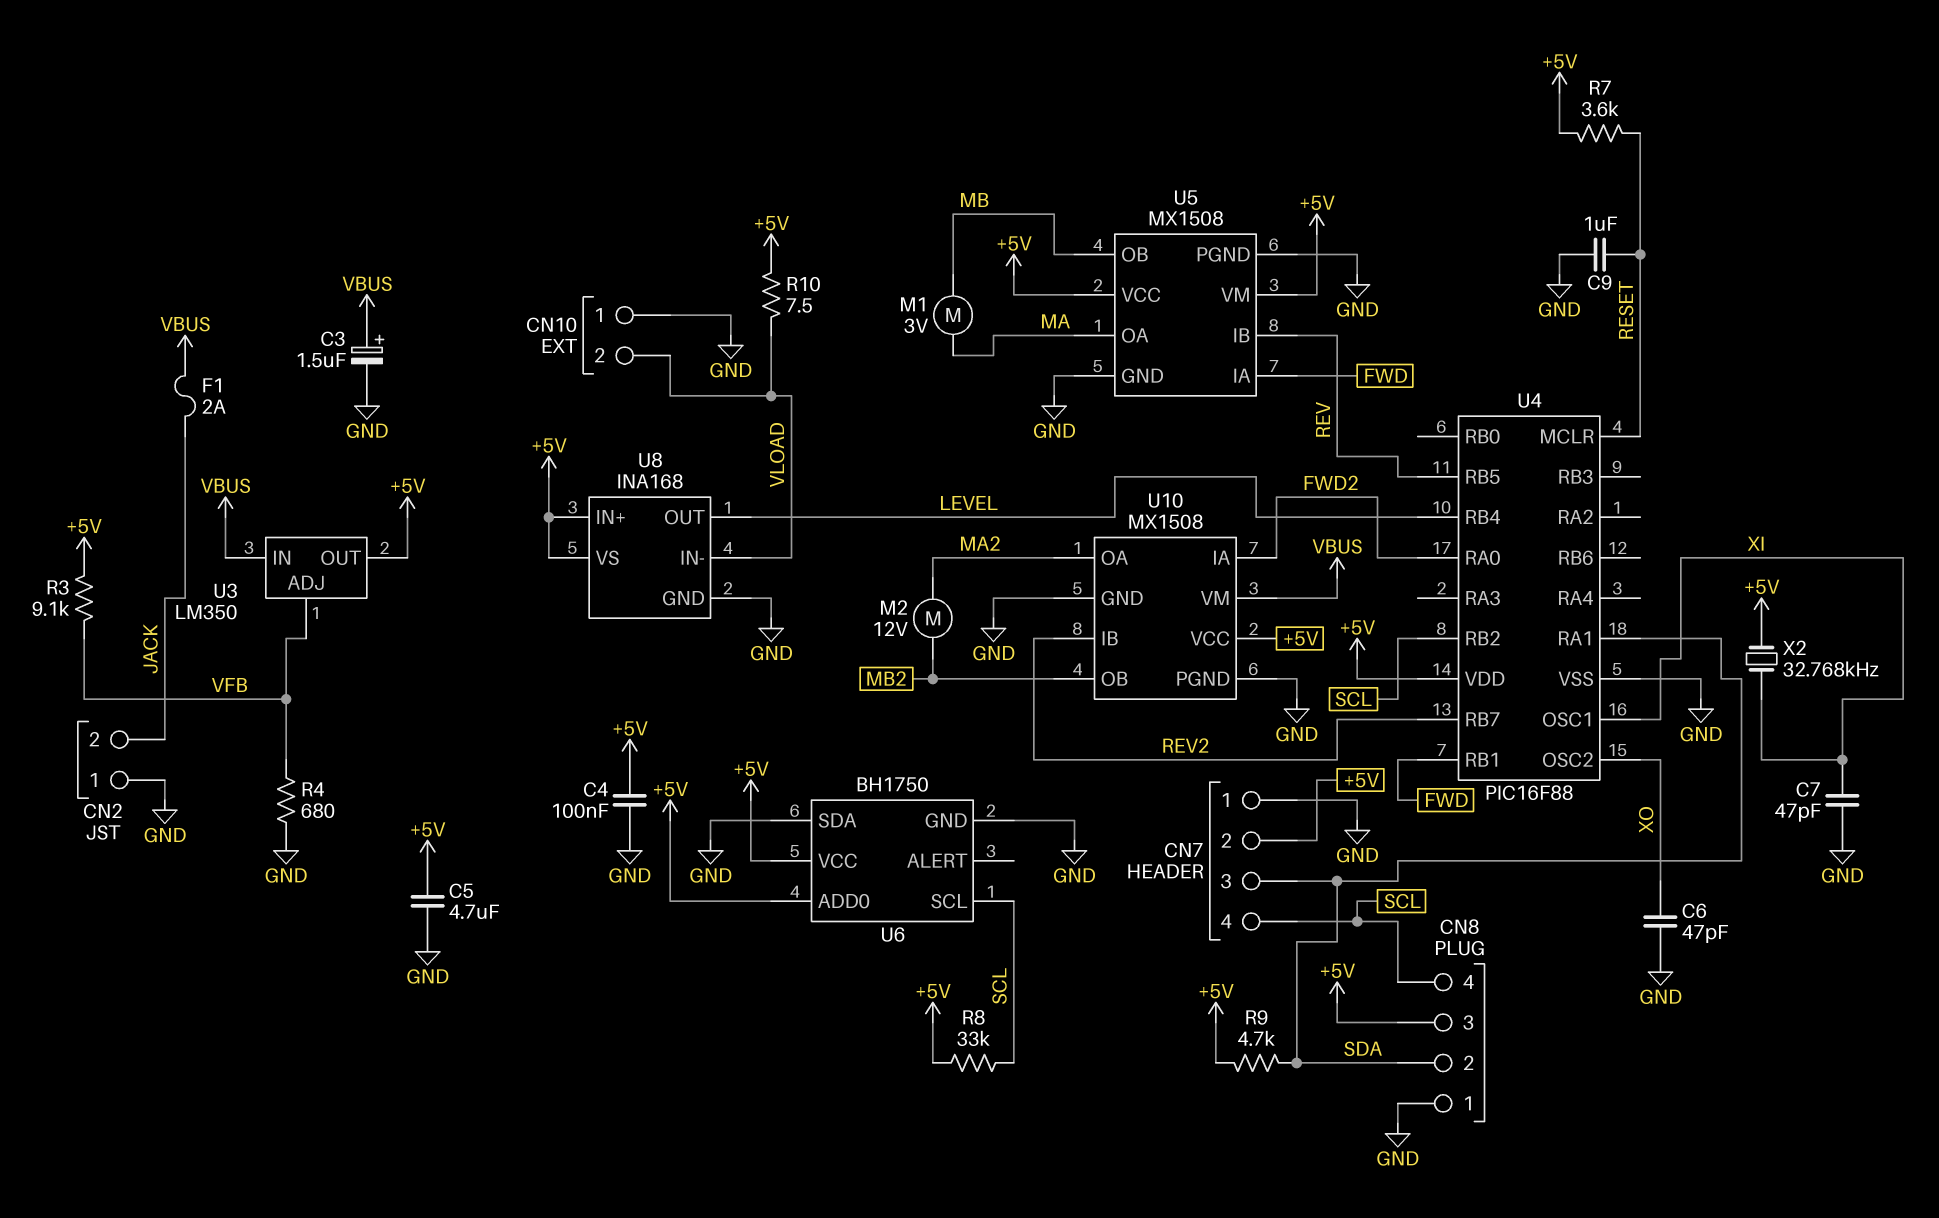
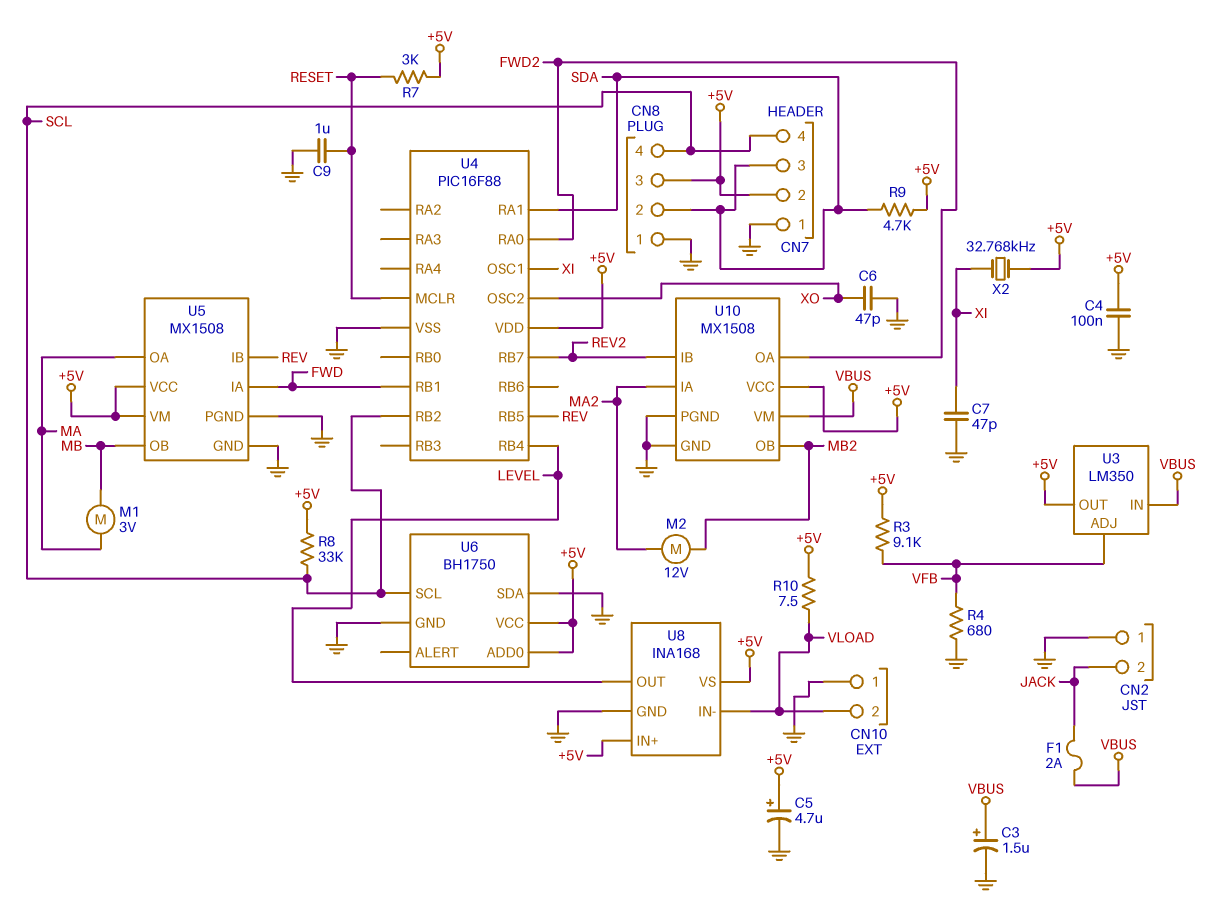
C5: 4.7uF (+5V, GND) -> 4.7uF (plus +5V, minus GND)
R7: 3.6k (+5V, RESET) -> 3k (+5V, RESET)
U10 pin IA: FWD2 -> MA2
U10 pin OA: MA2 -> FWD2

